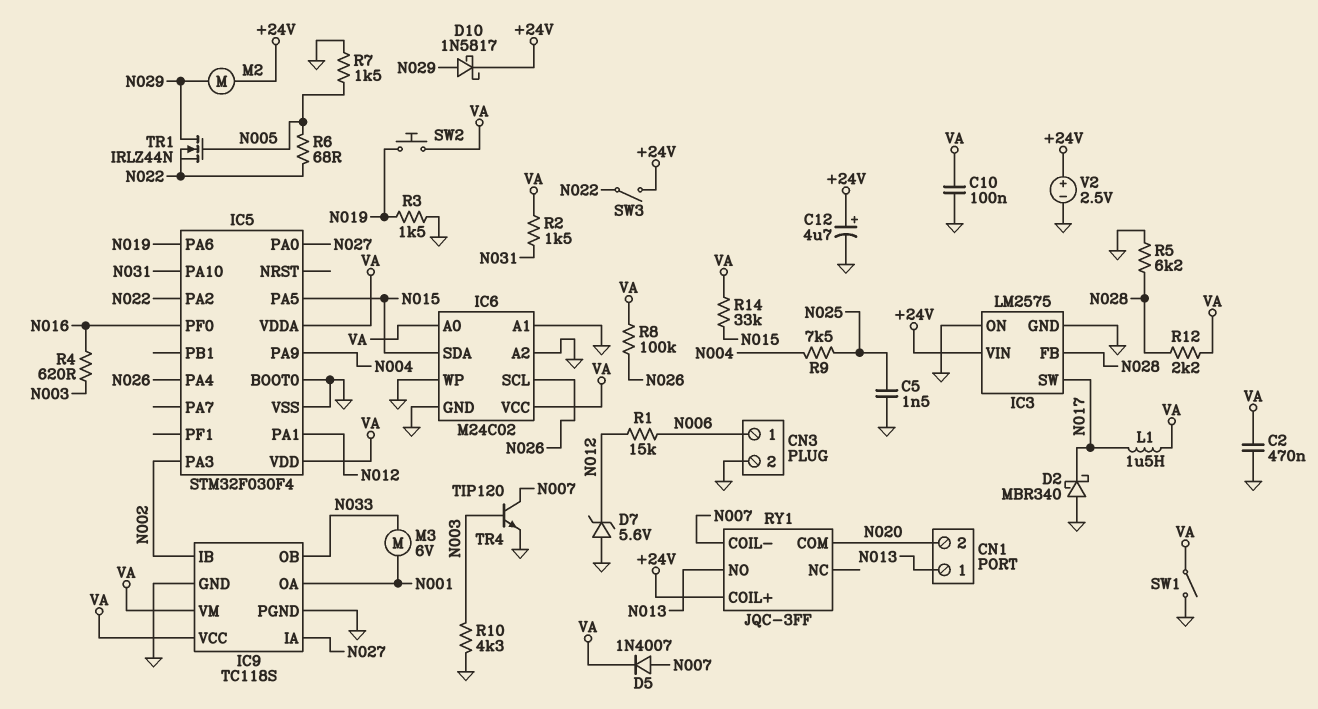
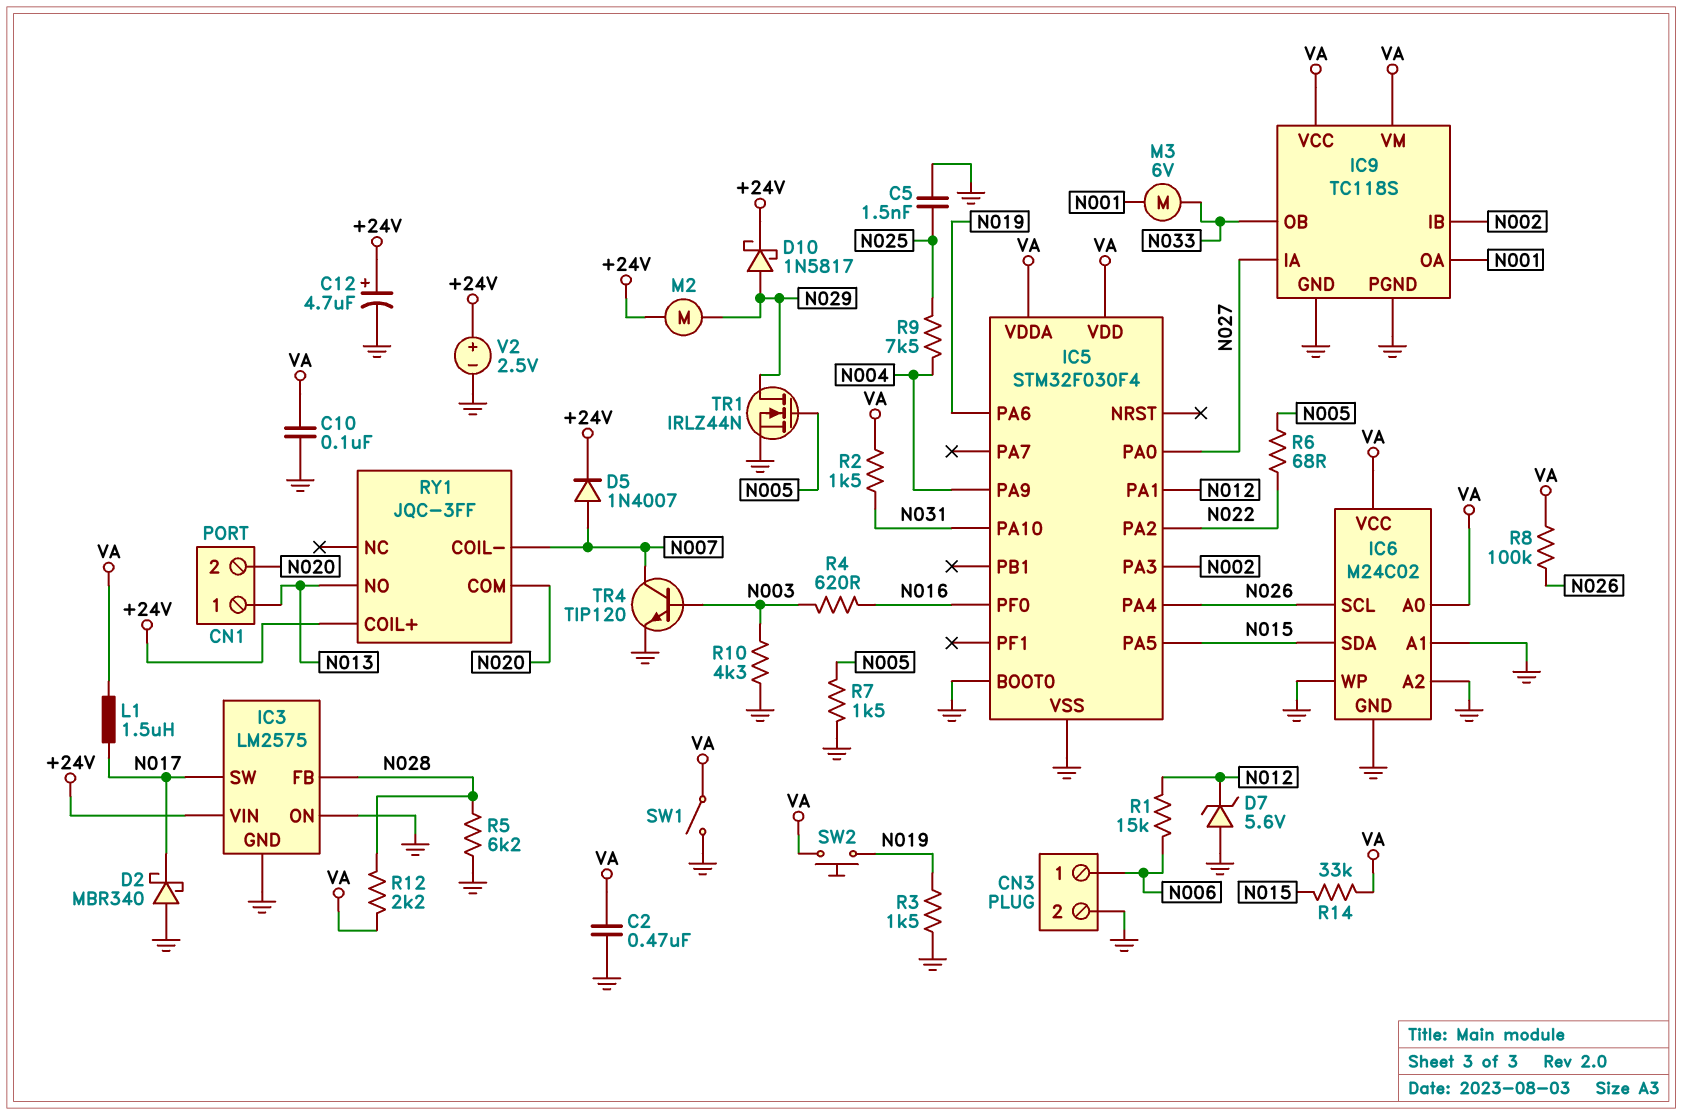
D5: diode 1N4007 (A N007, K VA) -> diode 1N4007 (A N007, K +24V)
SW3: switch (+24V, N022) -> none
TR1: NMOS IRLZ44N (G N005, D N029, S N022) -> NMOS IRLZ44N (G N005, D N029, S GND)

